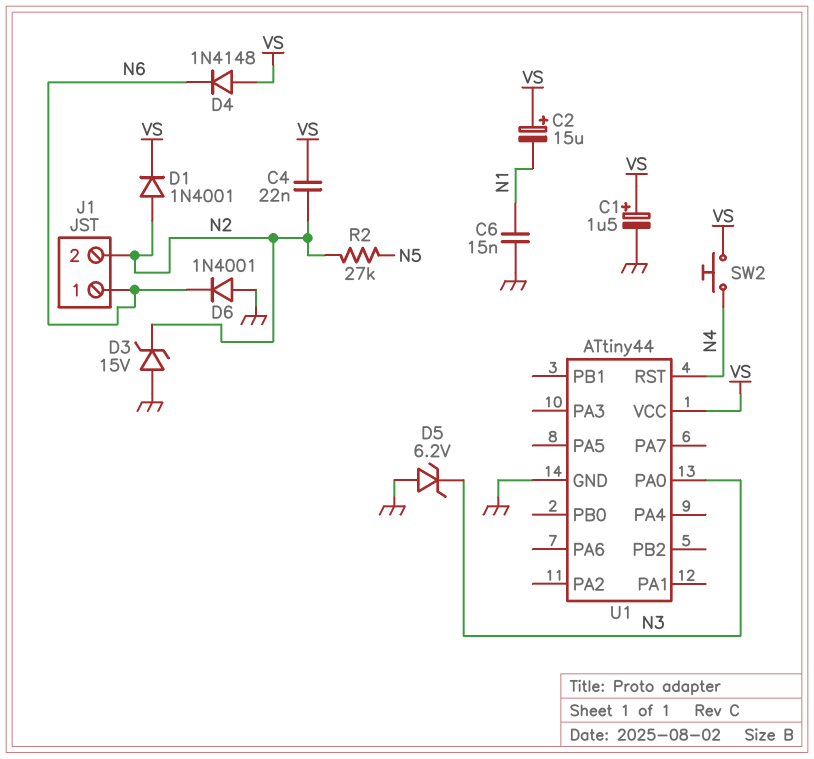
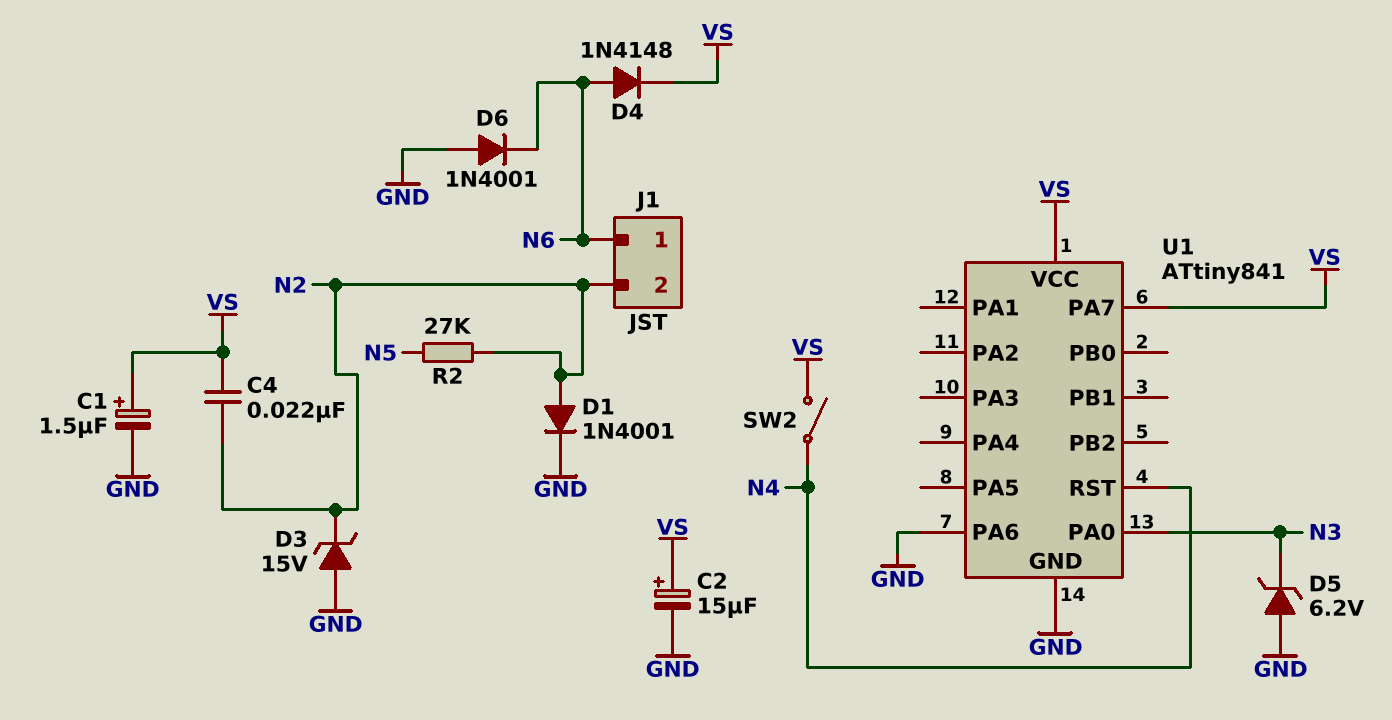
C2: 15uF (plus VS, minus N1) -> 15uF (plus VS, minus GND)
C6: 15nF (GND, N1) -> none
D1: diode 1N4001 (A N2, K VS) -> diode 1N4001 (A N2, K GND)
D4: diode 1N4148 (A VS, K N6) -> diode 1N4148 (A N6, K VS)
SW2: button (N4, VS) -> switch (N4, VS)
U1: ATtiny44 -> ATtiny841
U1 pin PA6: none -> GND
U1 pin PA7: none -> VS

